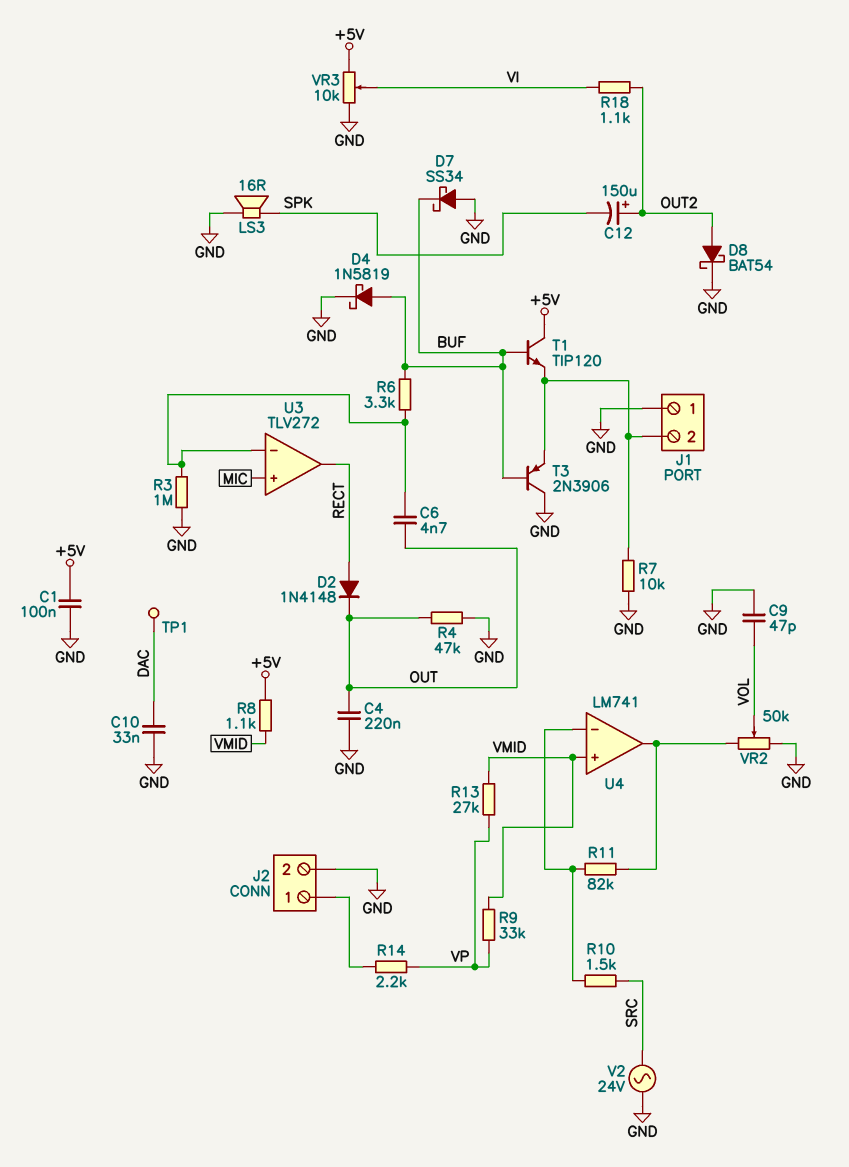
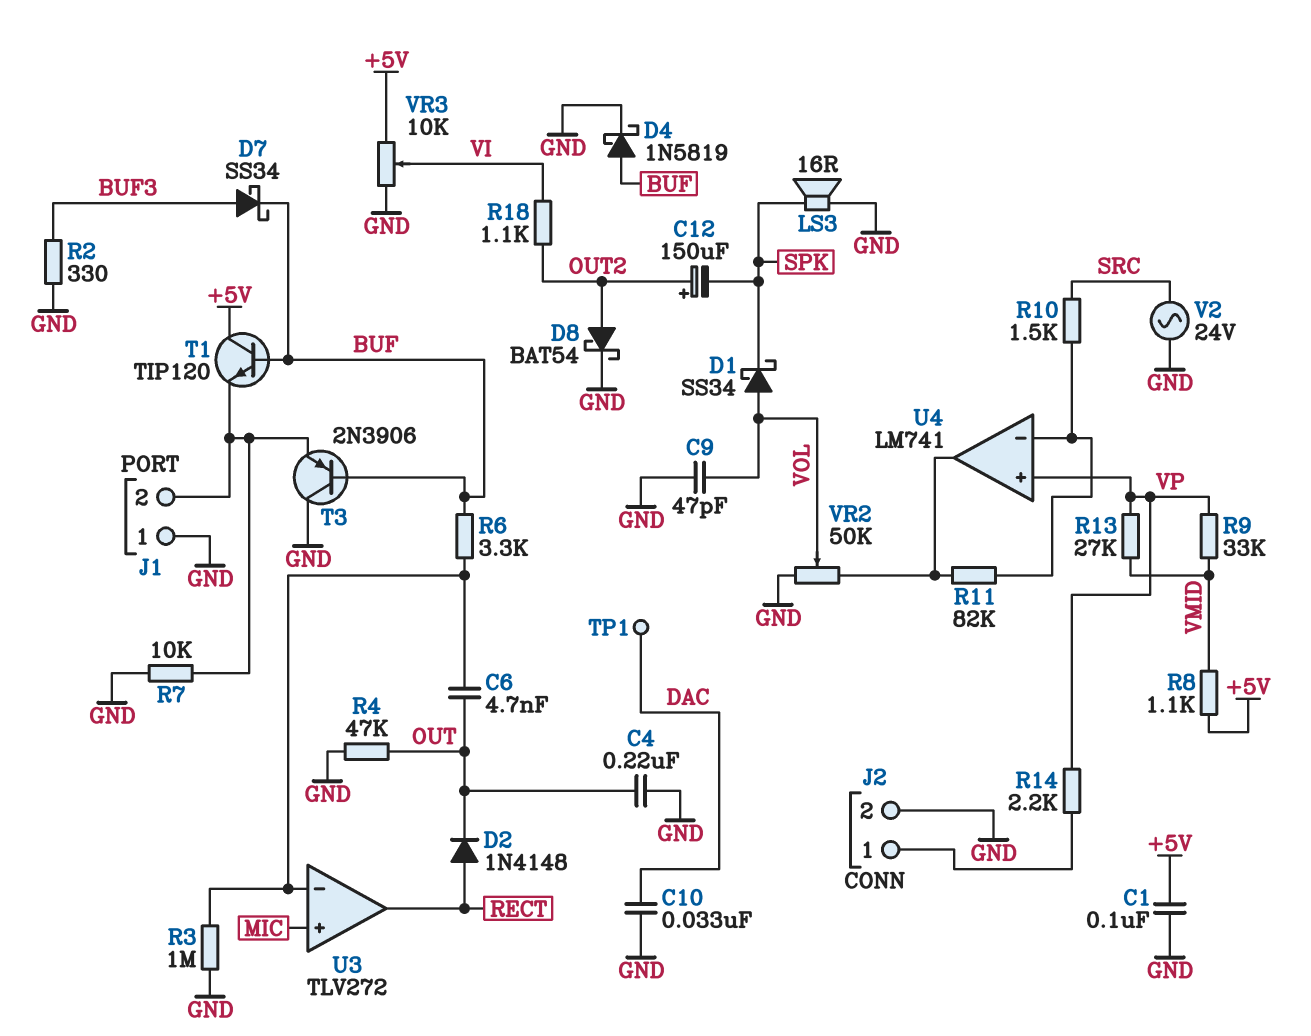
D1: none -> schottky SS34 (A VOL, K SPK)
D7: schottky SS34 (A GND, K BUF) -> schottky SS34 (A BUF3, K BUF)
R2: none -> 330 (BUF3, GND)
U4 pin in+: VMID -> VP

